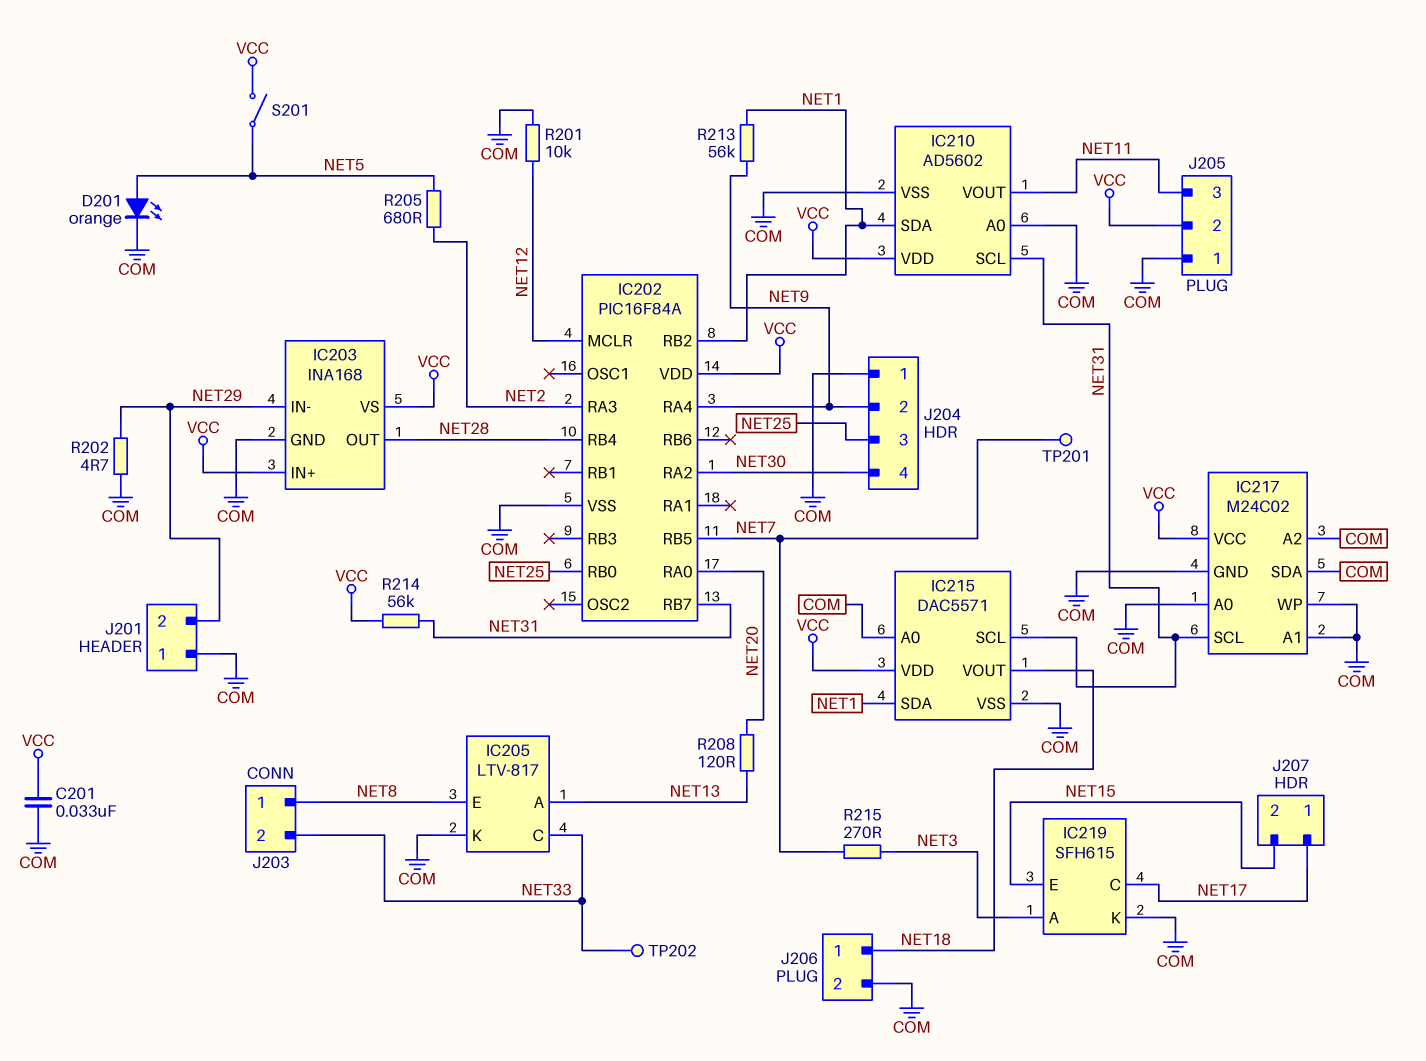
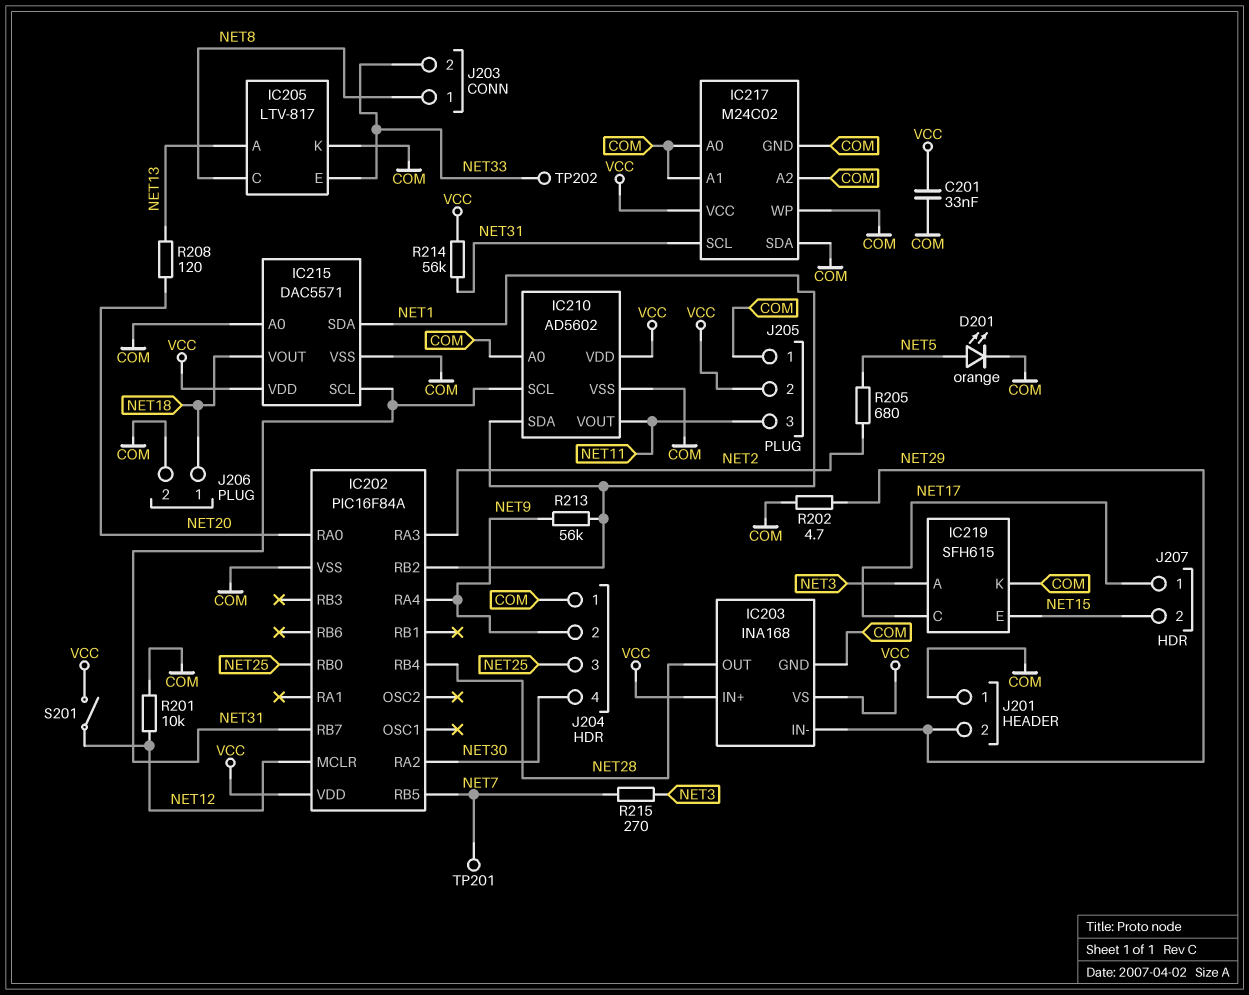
IC205 pin C: NET33 -> NET8
IC205 pin E: NET8 -> NET33
S201: switch (NET5, VCC) -> switch (NET12, VCC)

